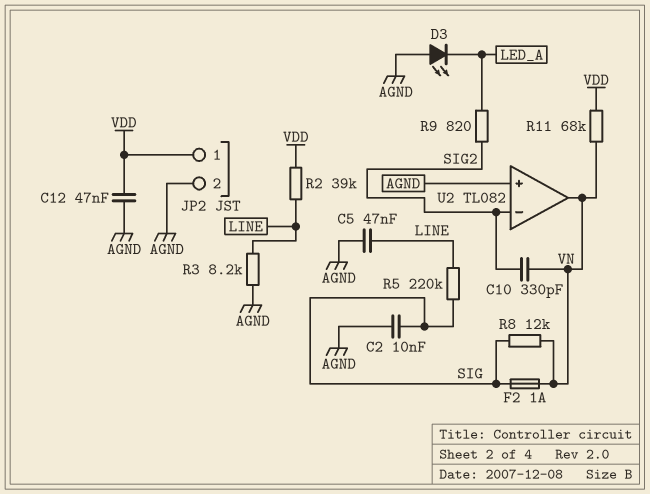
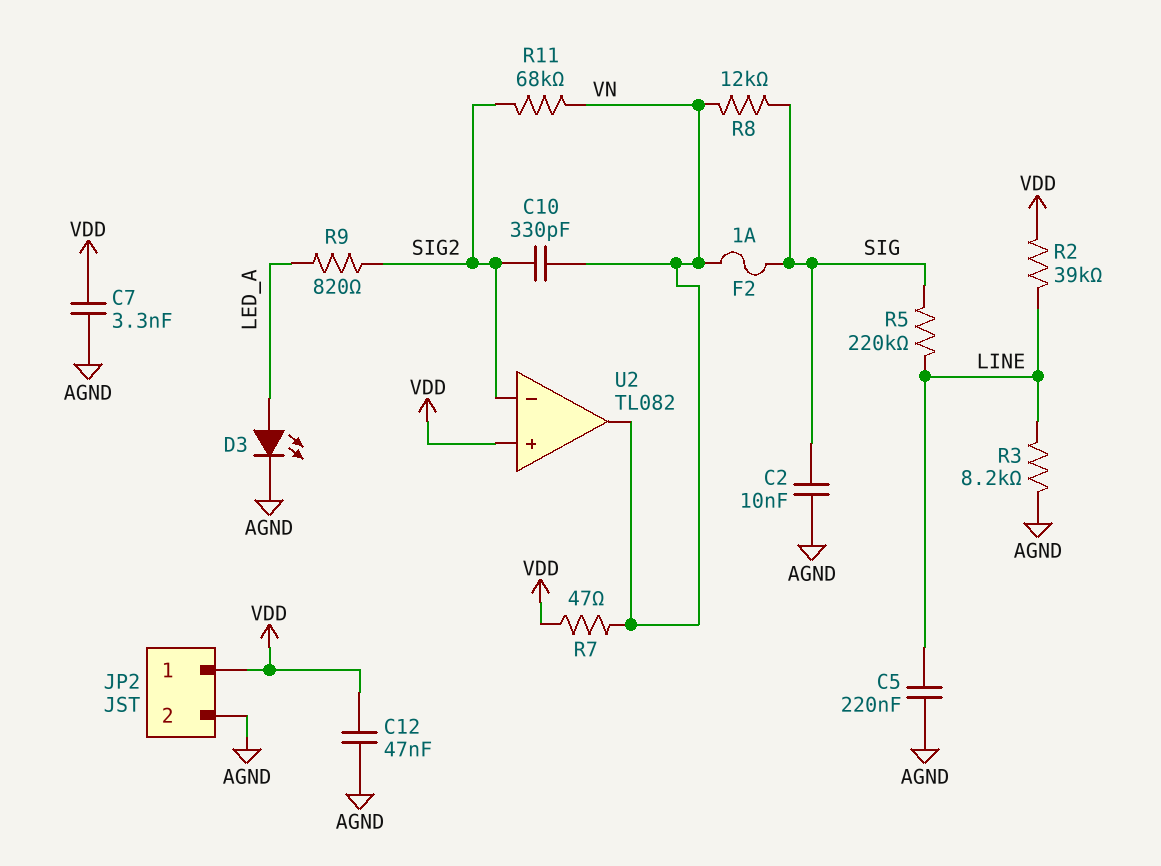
C5: 47nF (AGND, LINE) -> 220nF (AGND, LINE)
C7: none -> 3.3nF (AGND, VDD)
D3: LED (A AGND, K LED_A) -> LED (A LED_A, K AGND)
R7: none -> 47 (VDD, VN)
R11: 68k (VDD, VN) -> 68k (SIG2, VN)
U2 pin in+: AGND -> VDD

